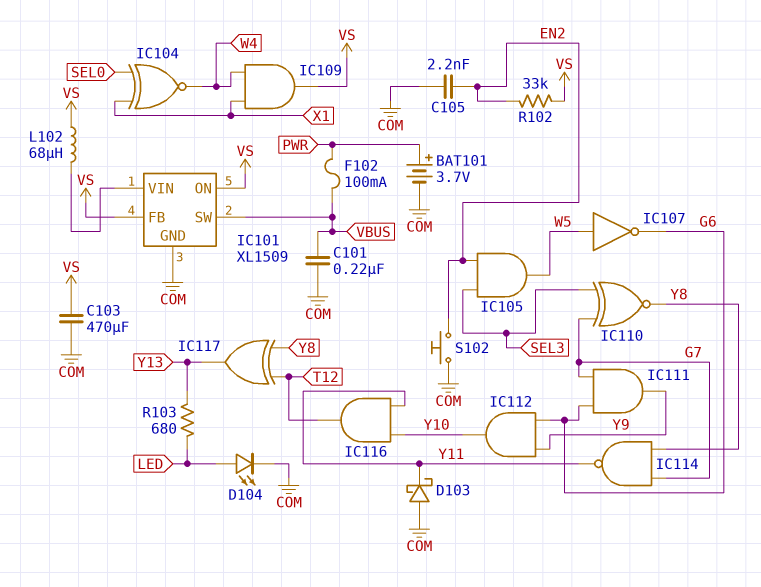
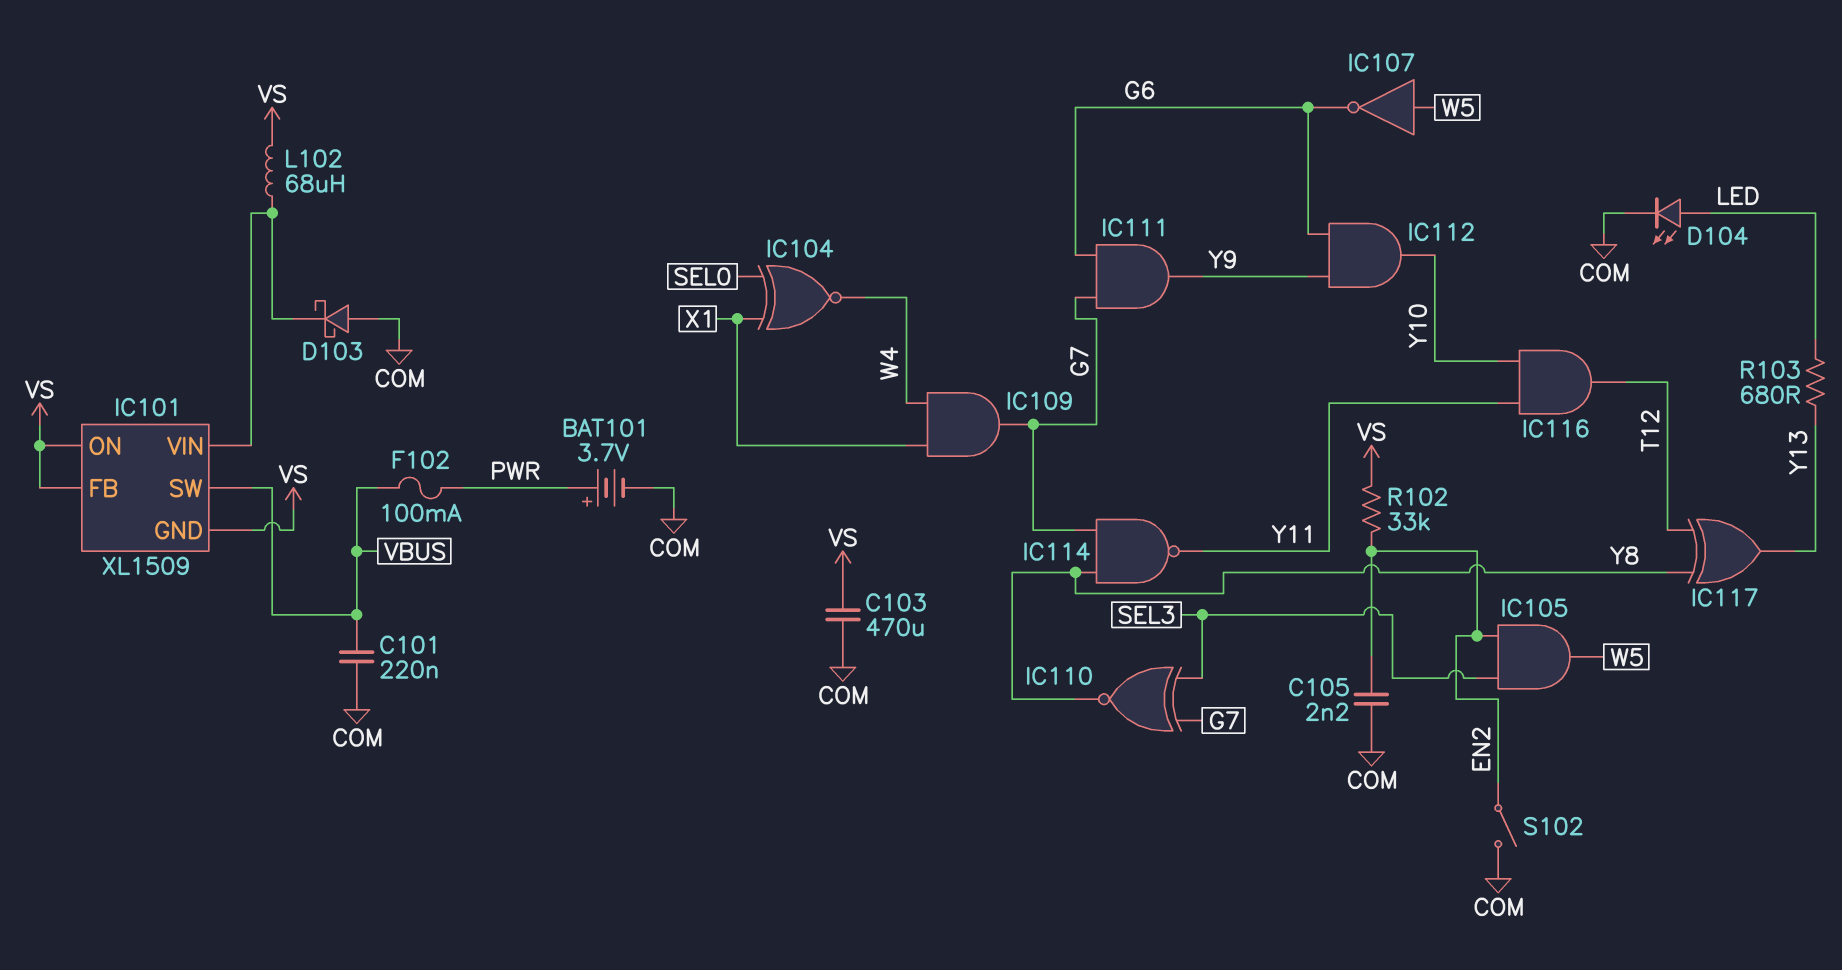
D103: schottky (A COM, K Y11) -> schottky (A COM, K IC101/VIN)
IC101 pin GND: COM -> VS
IC109: AND (in W4, in X1, out VS) -> AND (in W4, in X1, out G7)
S102: button (COM, EN2) -> switch (COM, EN2)

